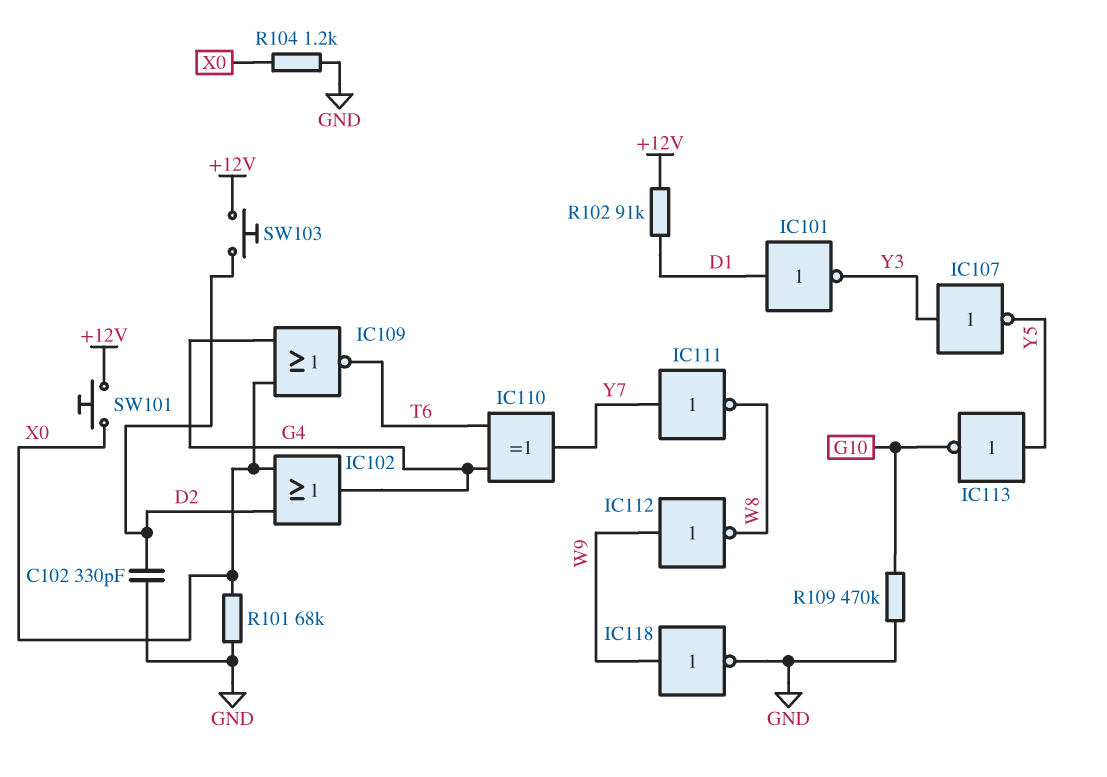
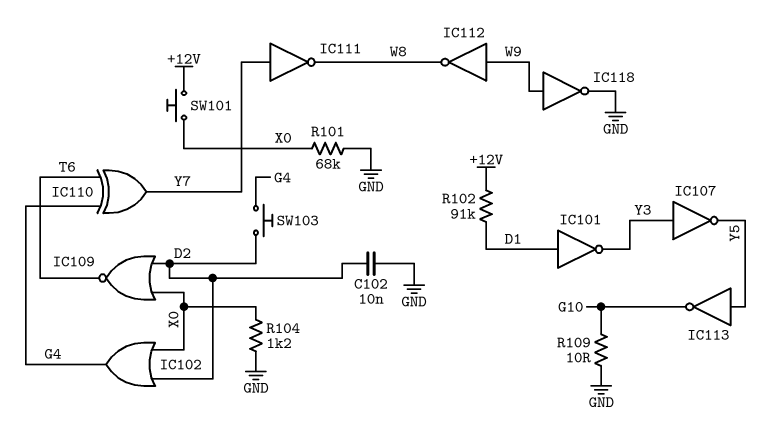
C102: 330pF (D2, GND) -> 10nF (D2, GND)
IC109: NOR (in G4, in X0, out T6) -> NOR (in D2, in X0, out T6)
R109: 470k (G10, GND) -> 10 (G10, GND)
SW103: button (+12V, D2) -> button (D2, G4)

